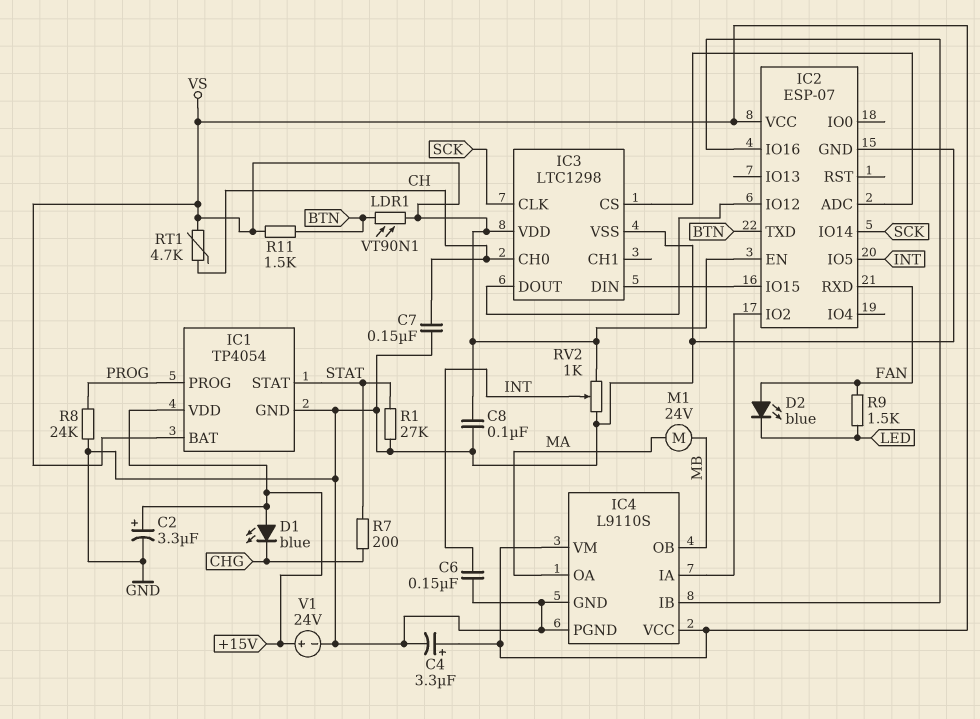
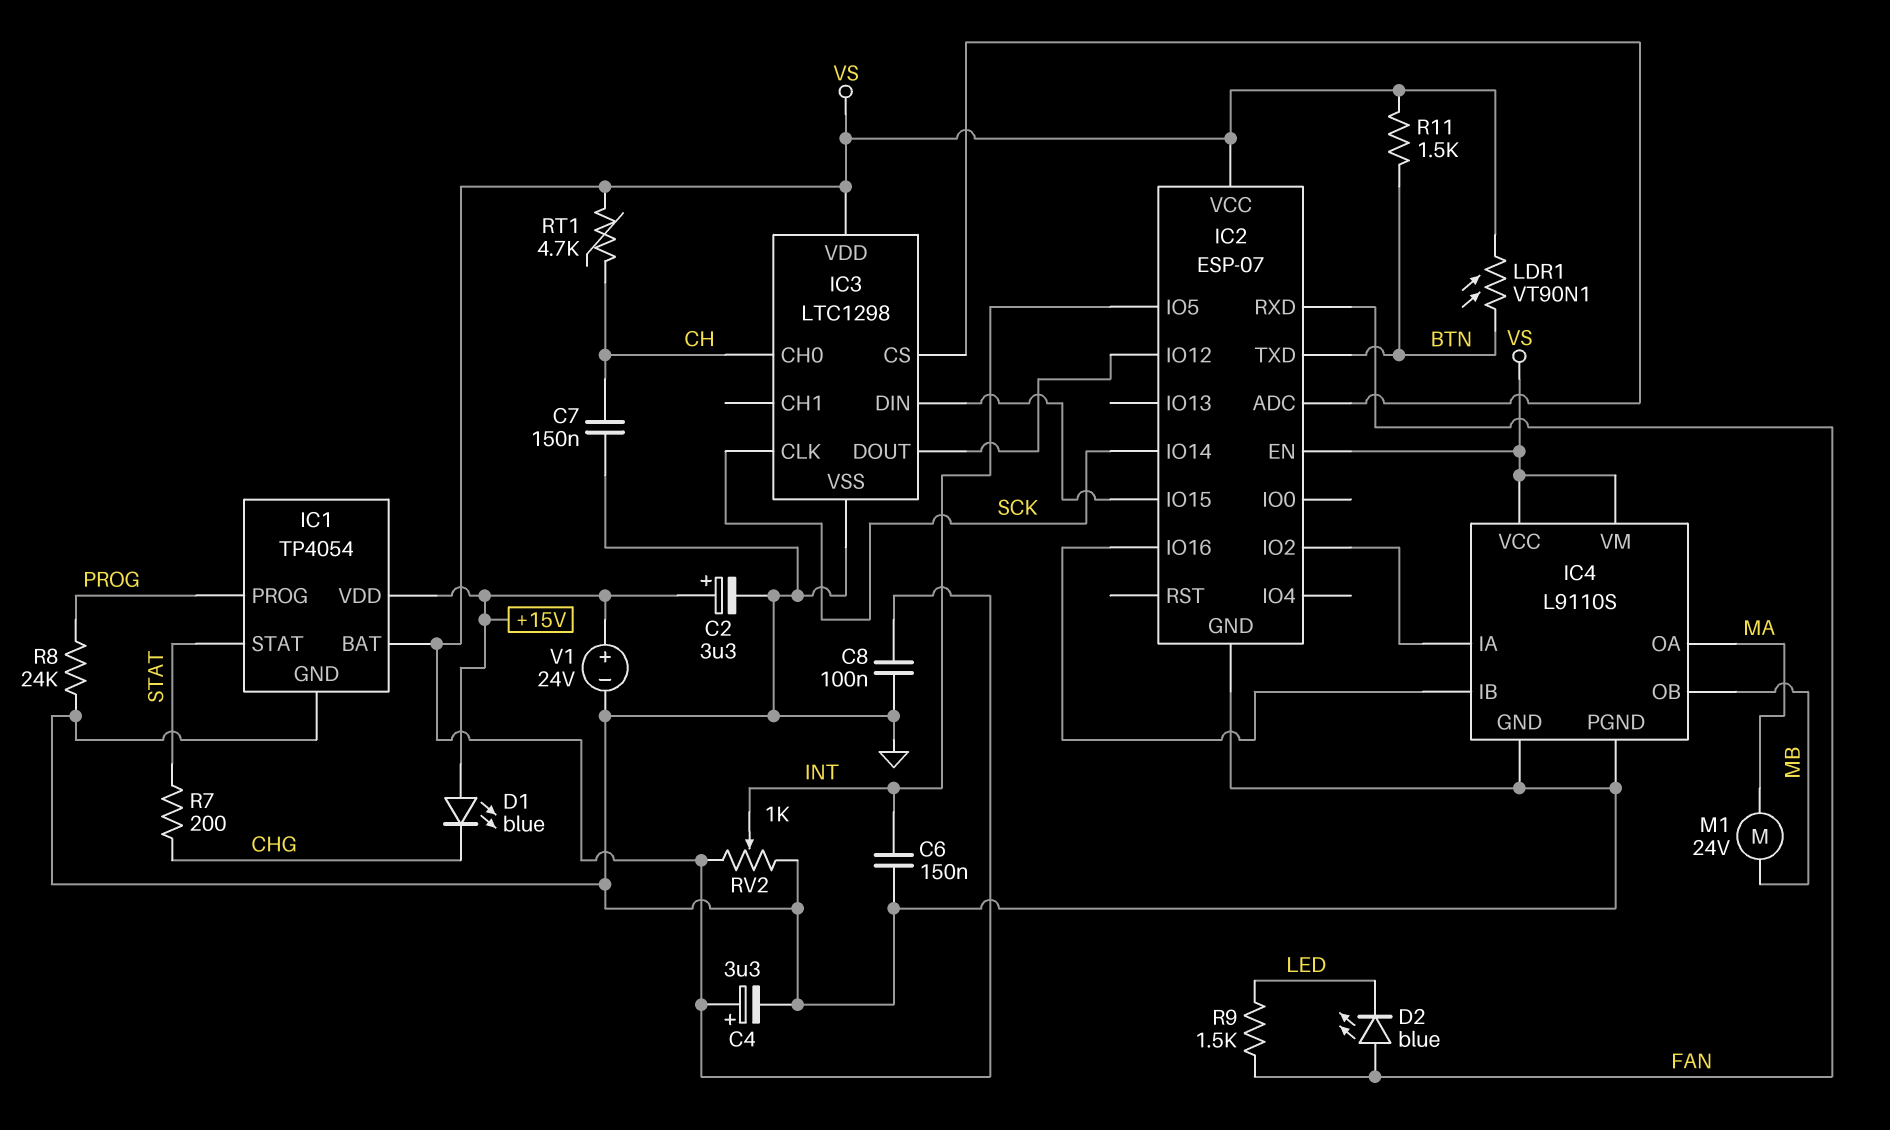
R1: 27k (GND, STAT) -> none

